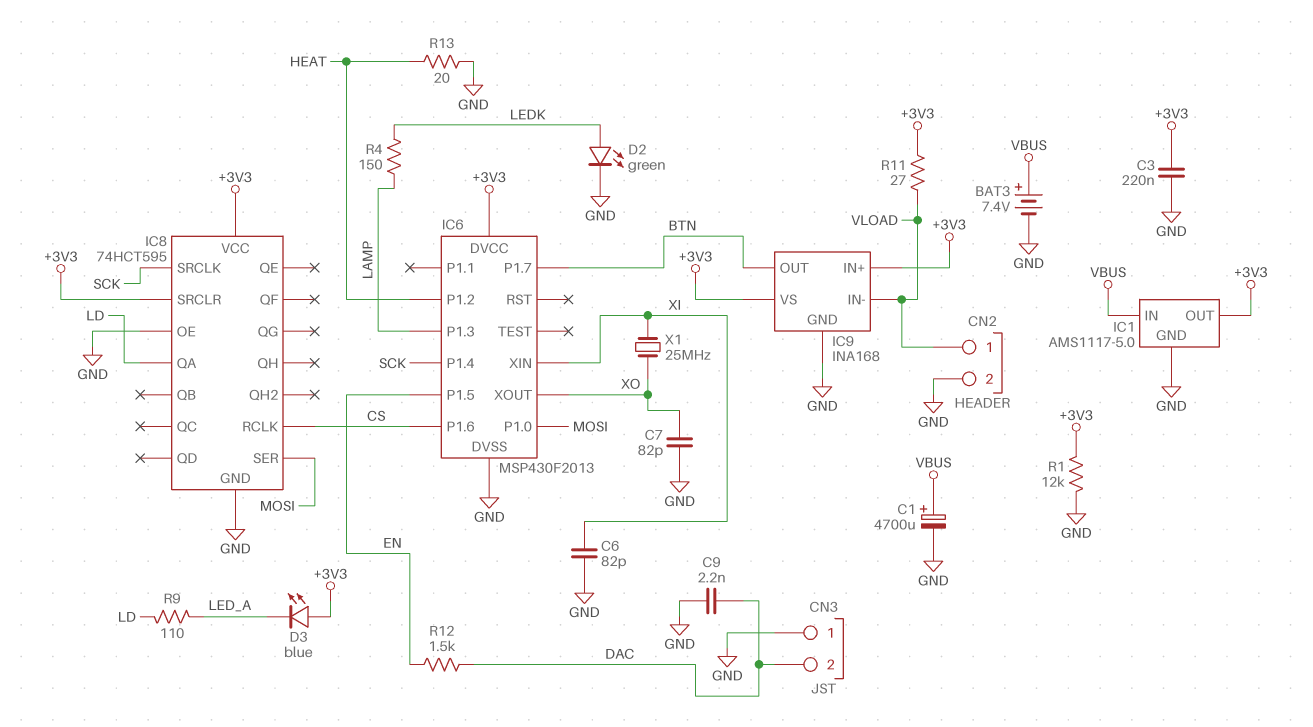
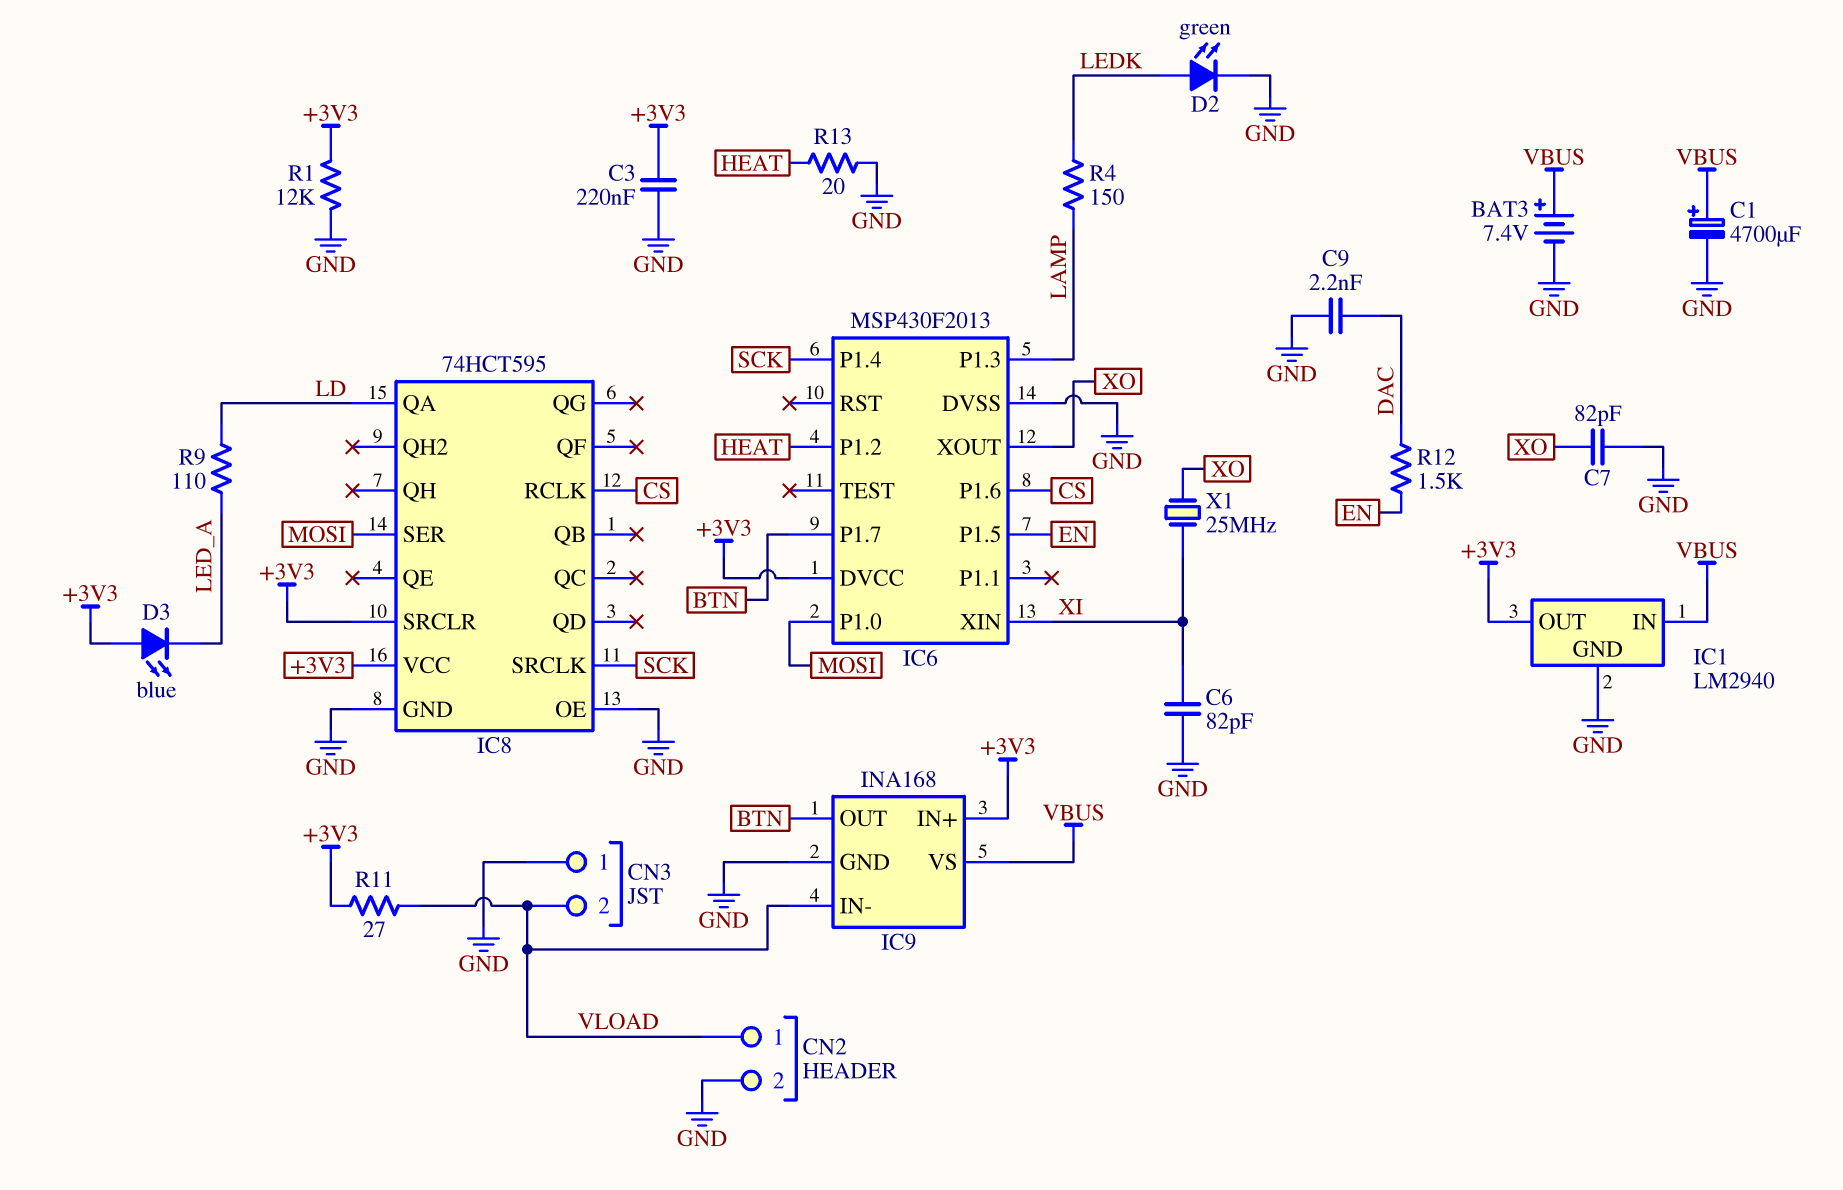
CN3 pin 2: DAC -> VLOAD
IC1: AMS1117-5.0 -> LM2940
IC9 pin VS: +3V3 -> VBUS

